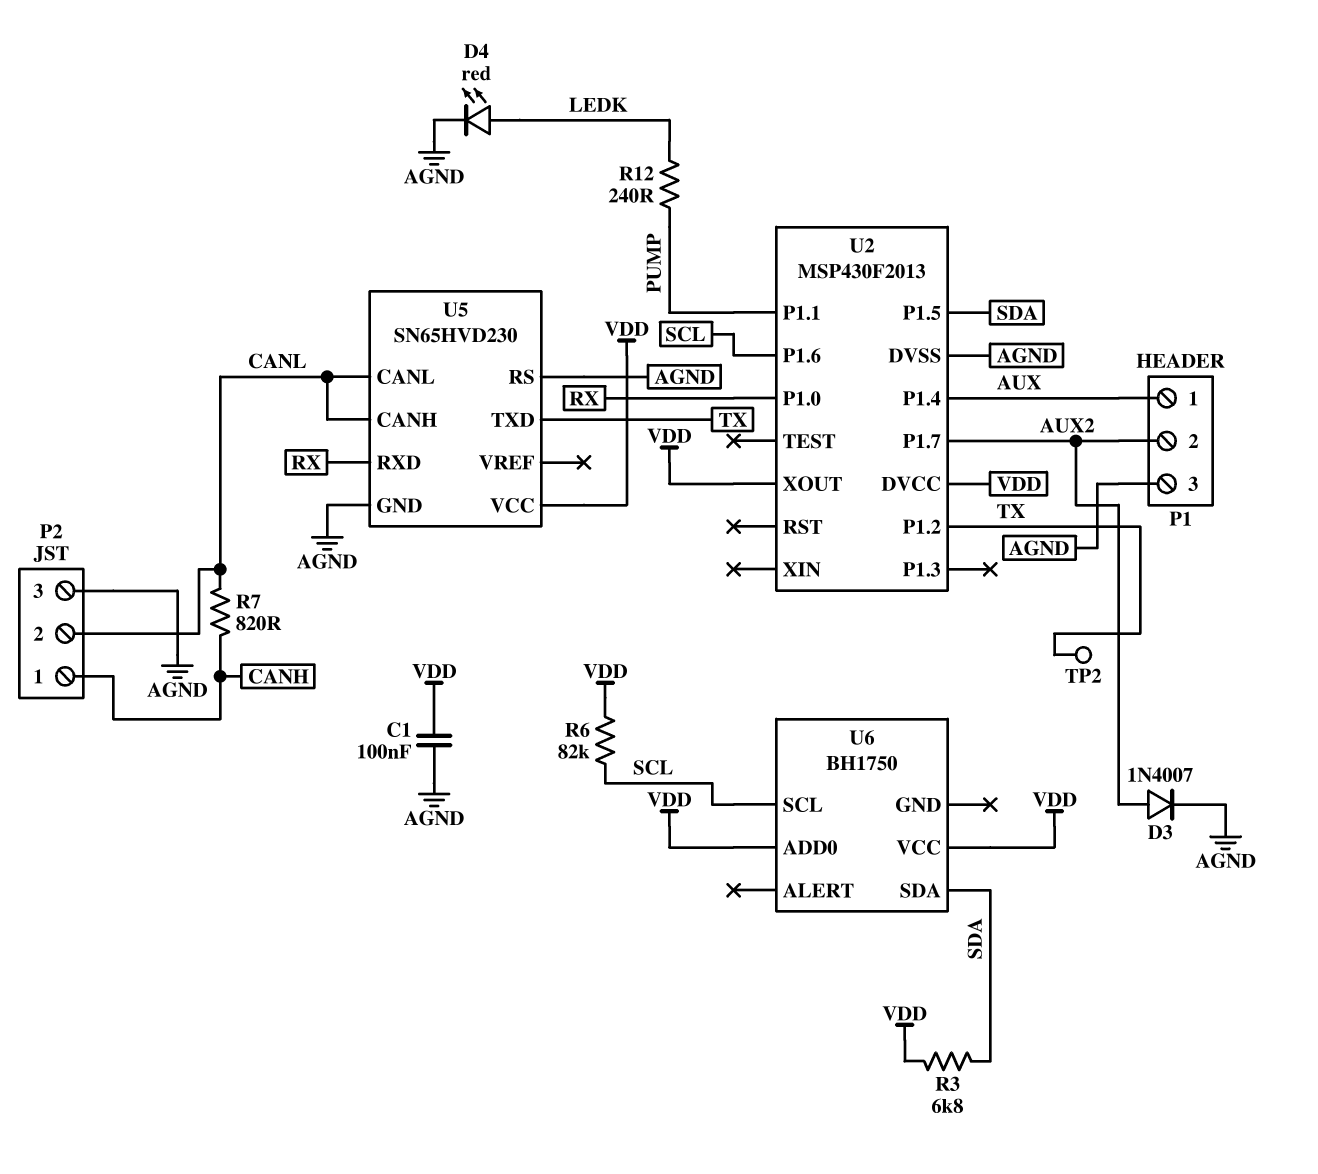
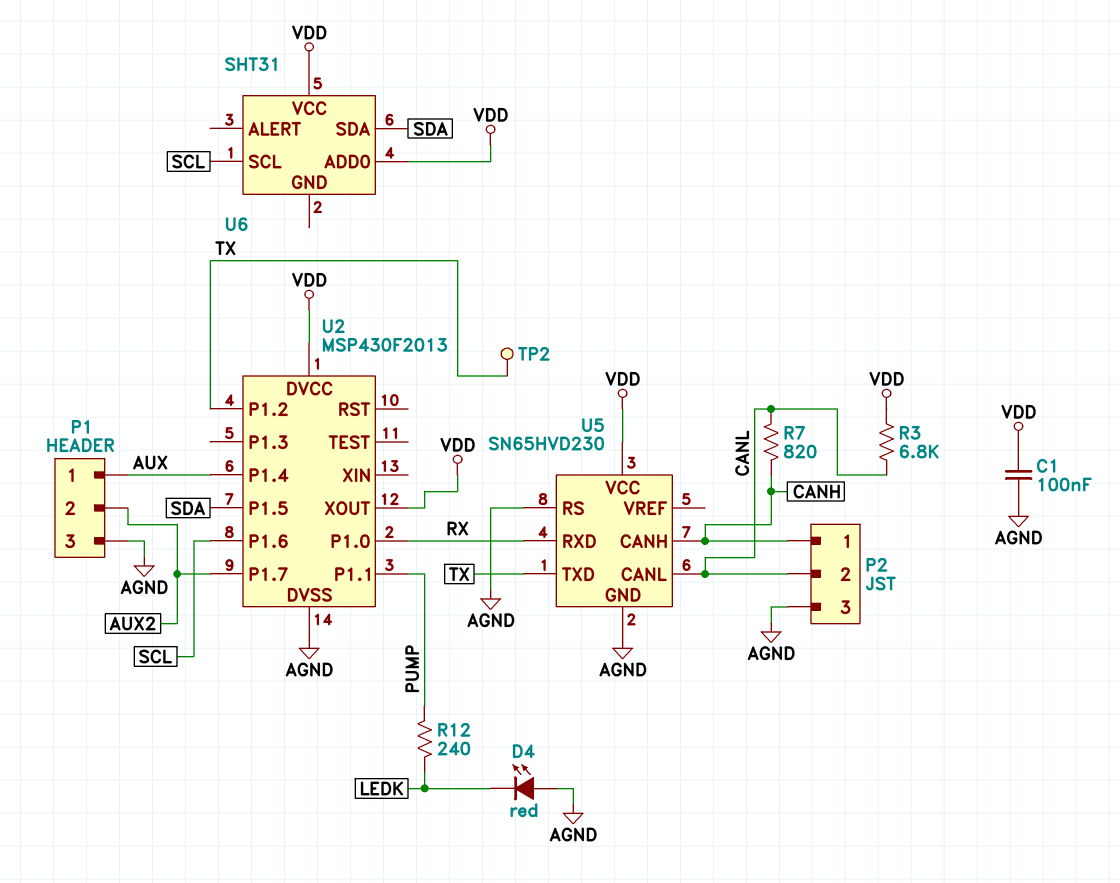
D3: diode 1N4007 (A AUX2, K AGND) -> none
D4: LED red (A LEDK, K AGND) -> LED red (A AGND, K LEDK)
R3: 6.8k (SDA, VDD) -> 6.8k (CANL, VDD)
R6: 82k (SCL, VDD) -> none
U5 pin CANH: CANL -> CANH
U6: BH1750 -> SHT31

